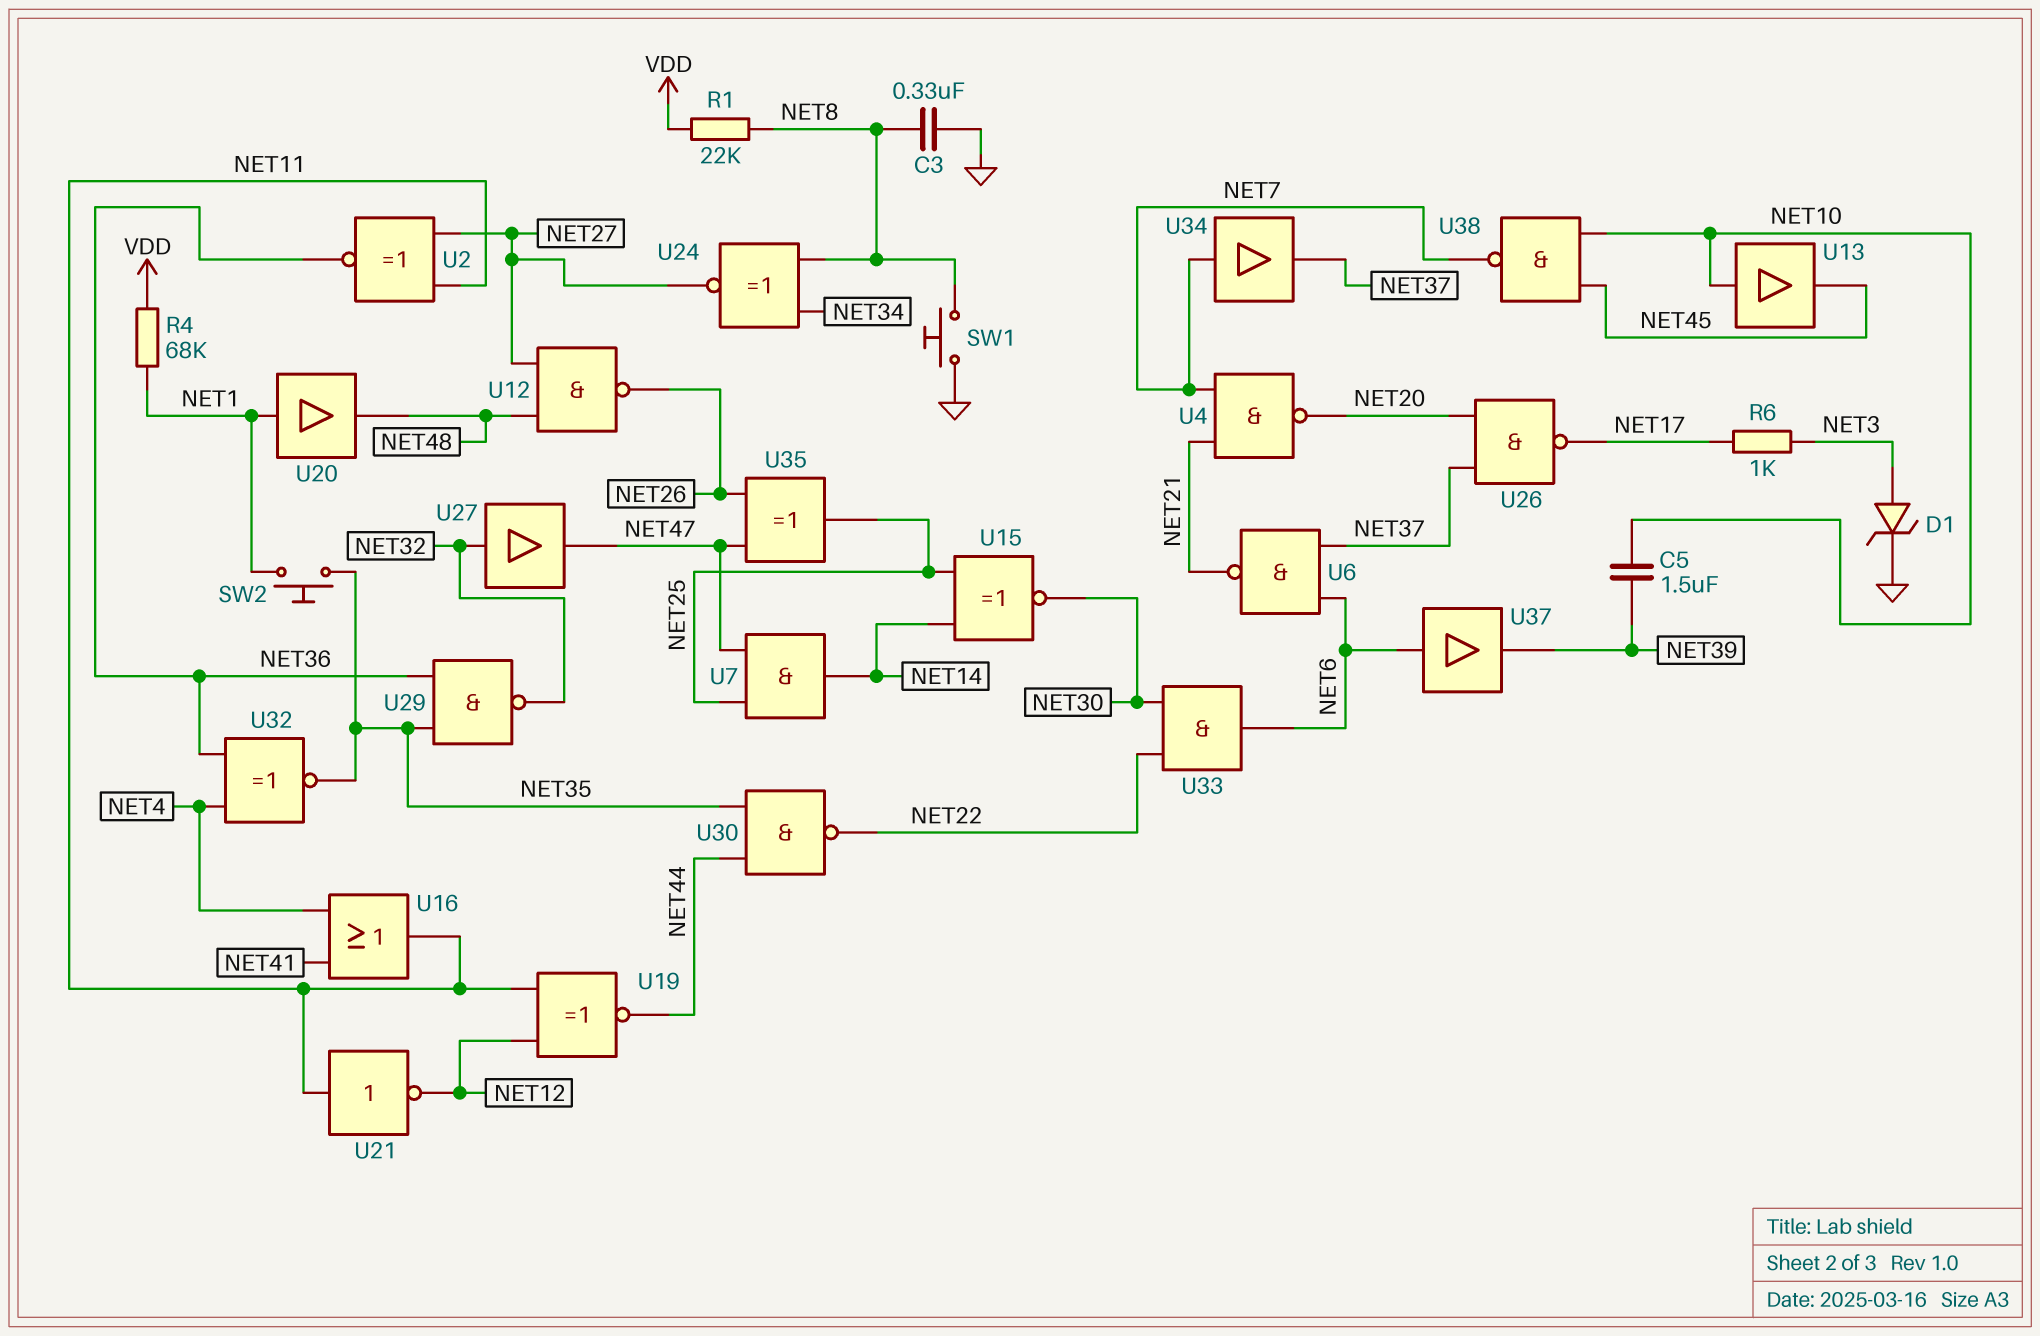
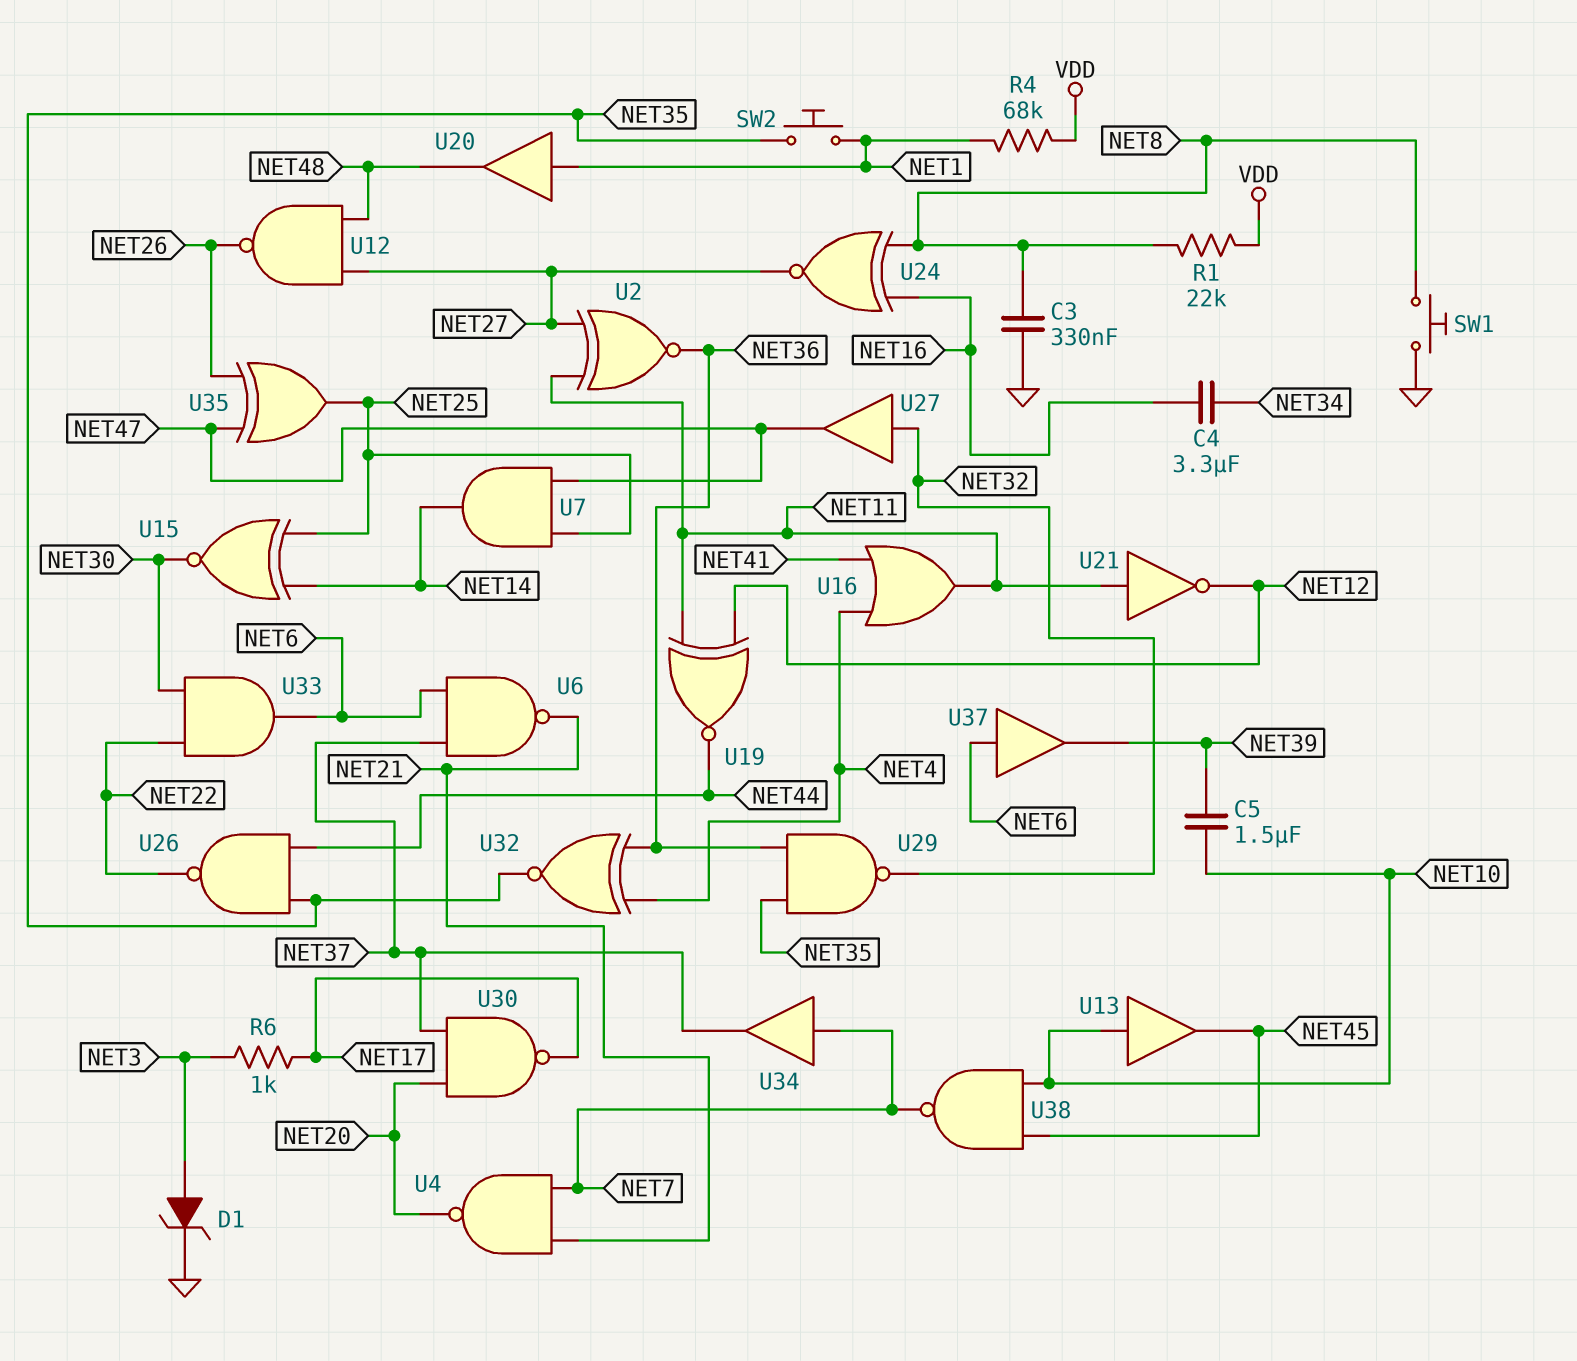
C4: none -> 3.3uF (NET16, NET34)
U24: XNOR (in NET8, in NET34, out NET27) -> XNOR (in NET8, in NET16, out NET27)
U26: NAND (in NET20, in NET37, out NET17) -> NAND (in NET35, in NET44, out NET22)
U30: NAND (in NET35, in NET44, out NET22) -> NAND (in NET20, in NET37, out NET17)

